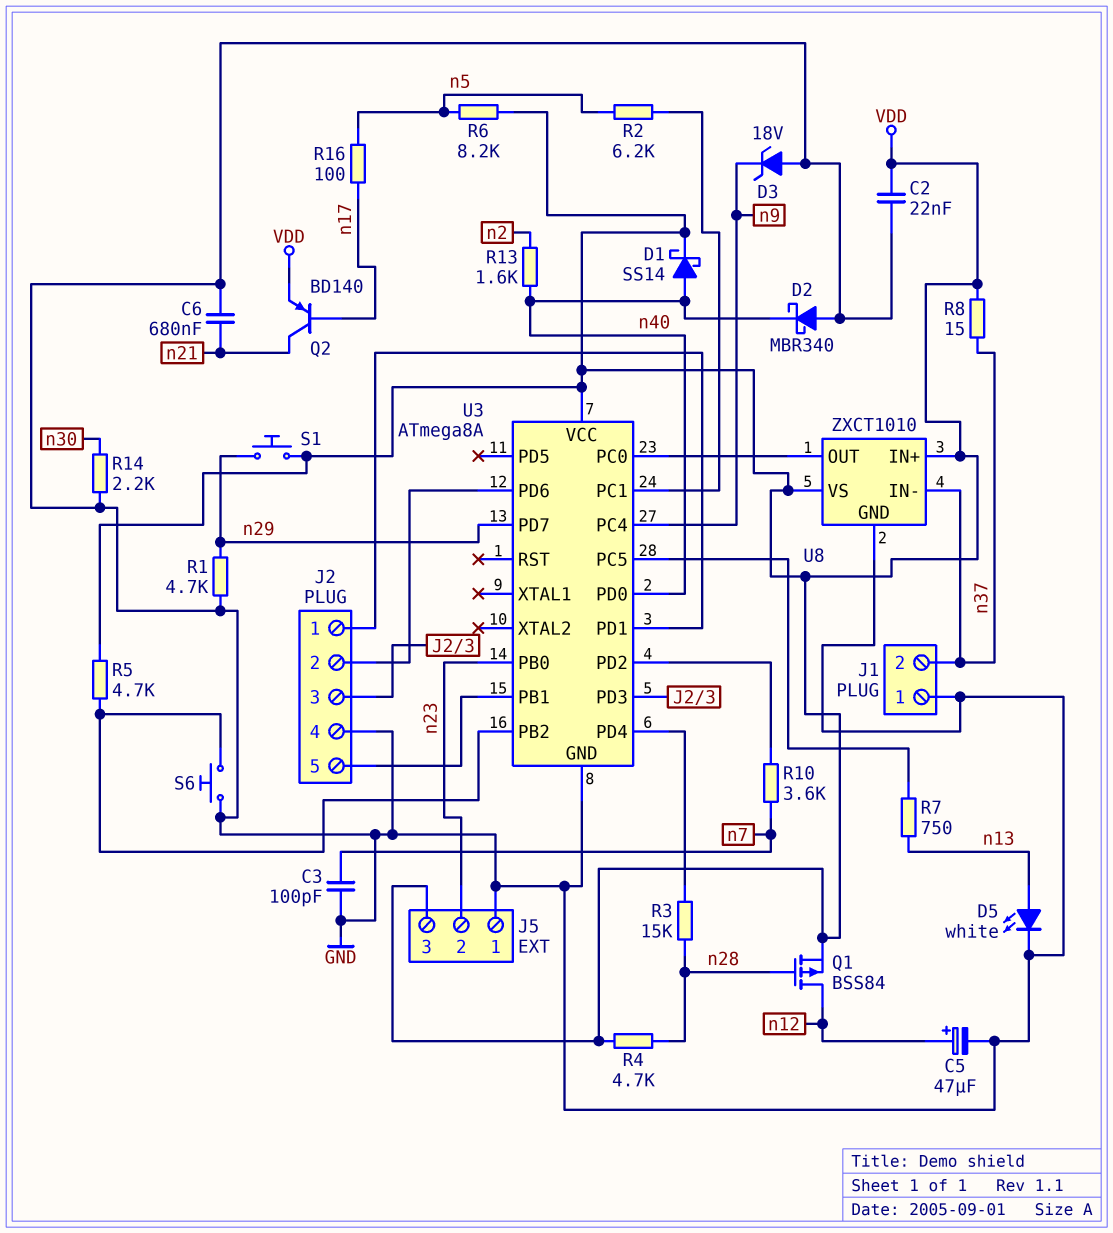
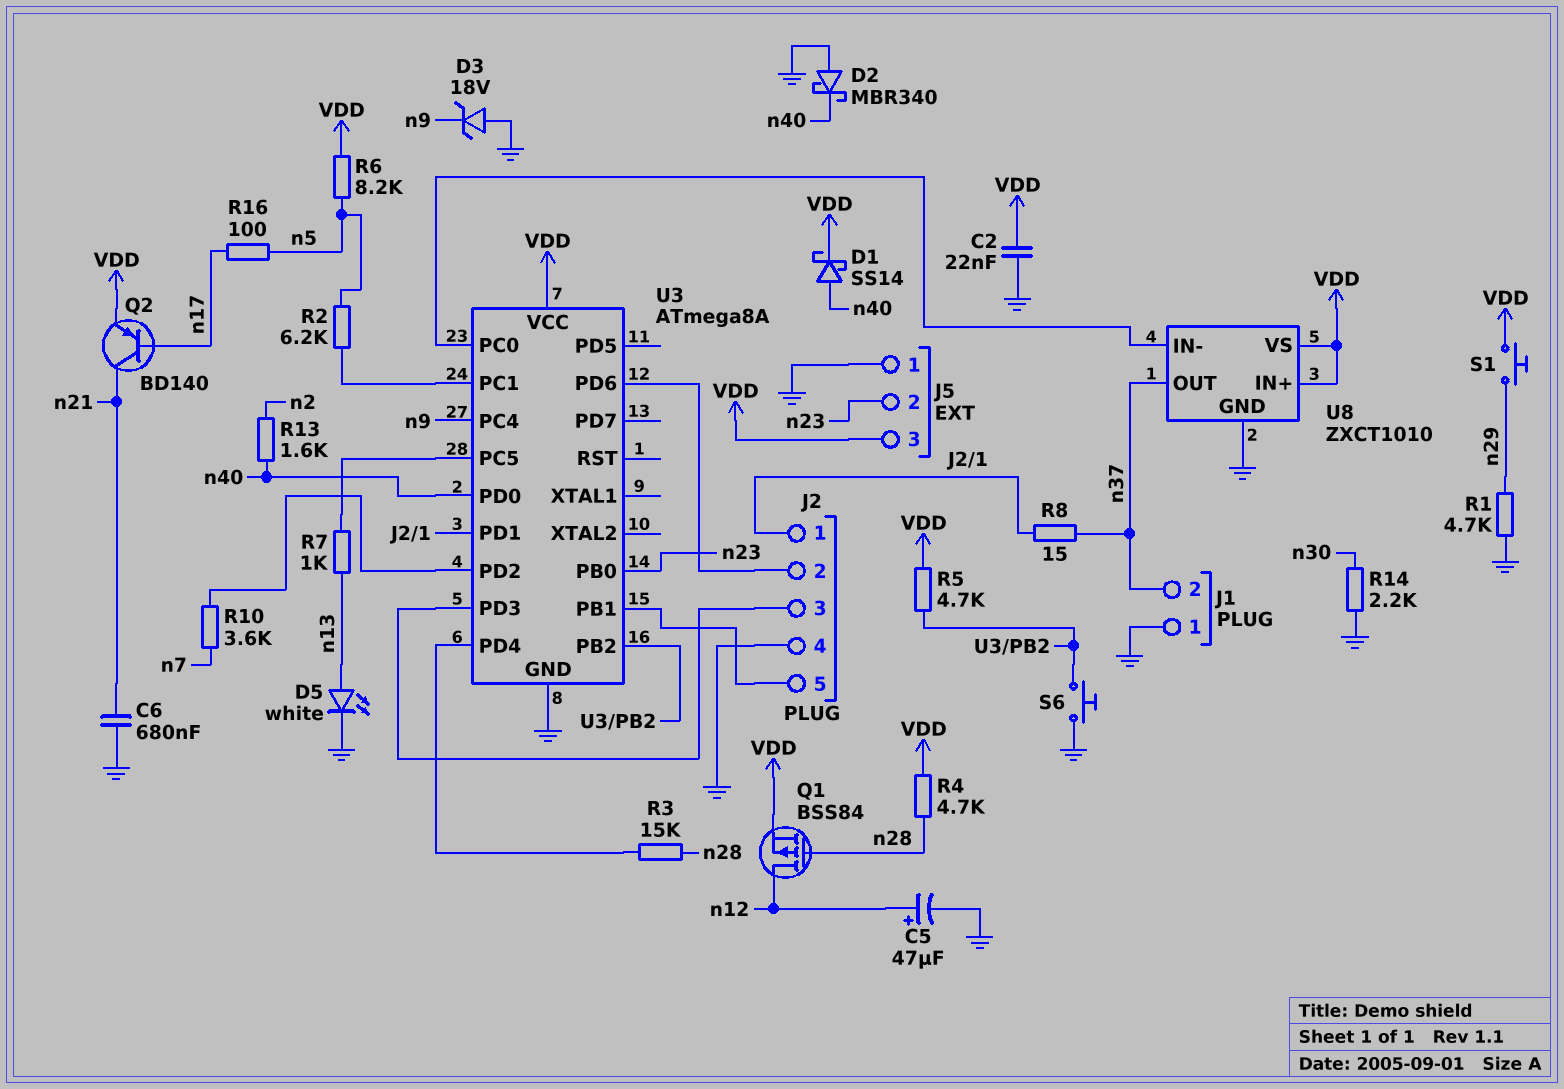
C3: 100pF (GND, n7) -> none
R7: 750 (U3/PC5, n13) -> 1k (U3/PC5, n13)
R8: 15 (VDD, n37) -> 15 (J2/1, n37)
U3 pin PD7: n29 -> none
U8 pin IN-: n37 -> U3/PC0
U8 pin OUT: U3/PC0 -> n37

